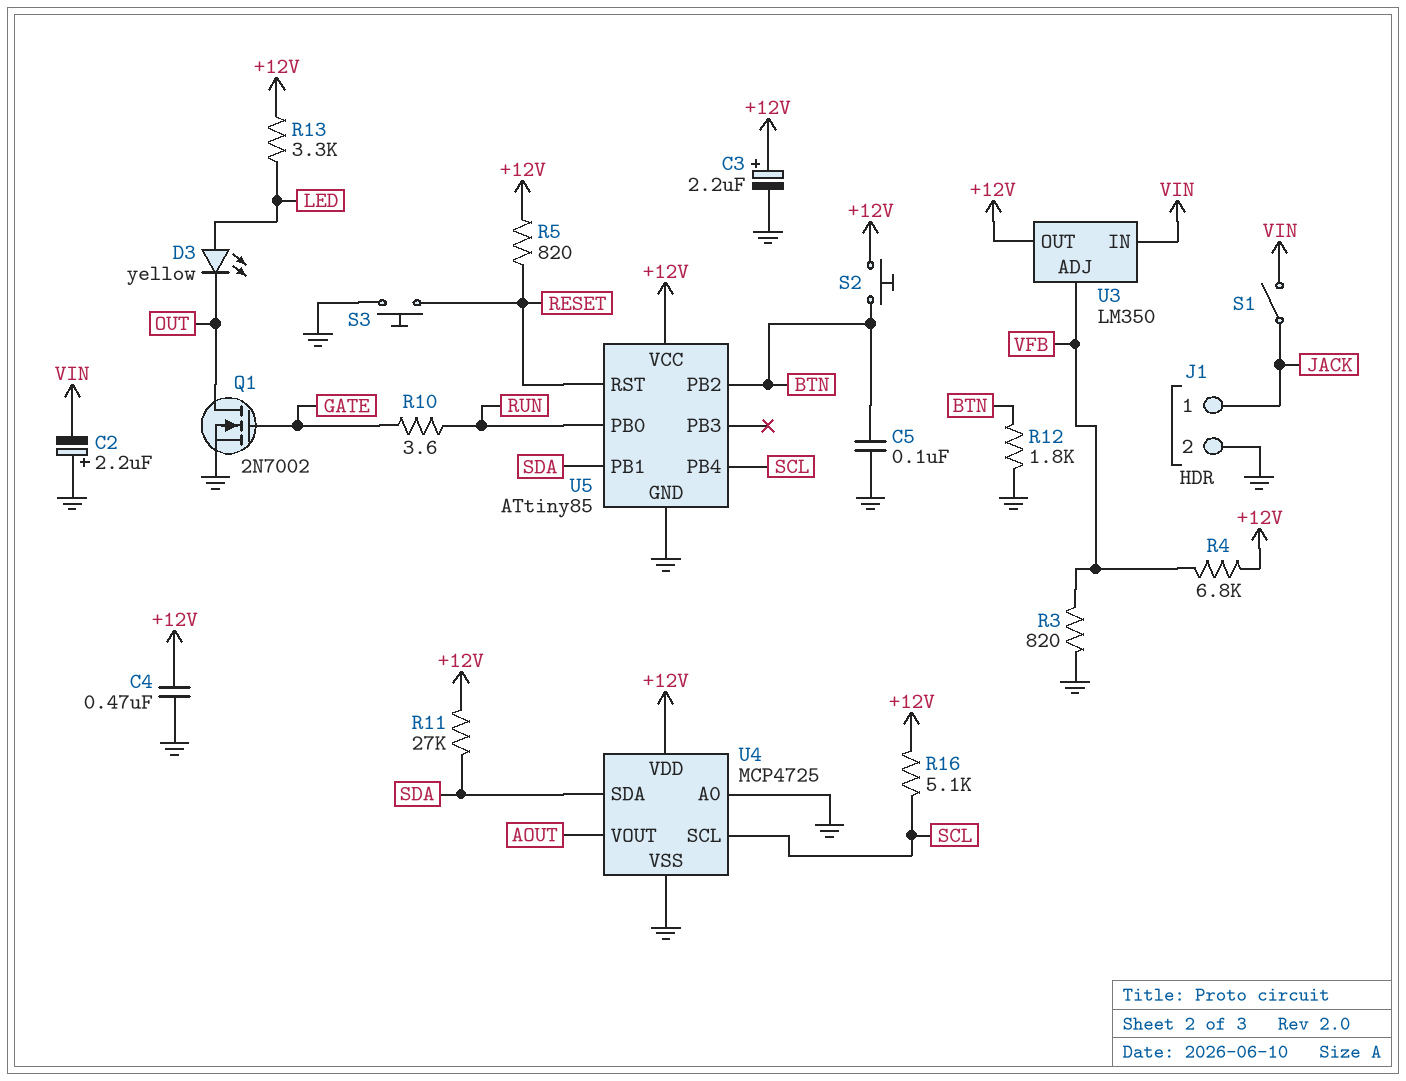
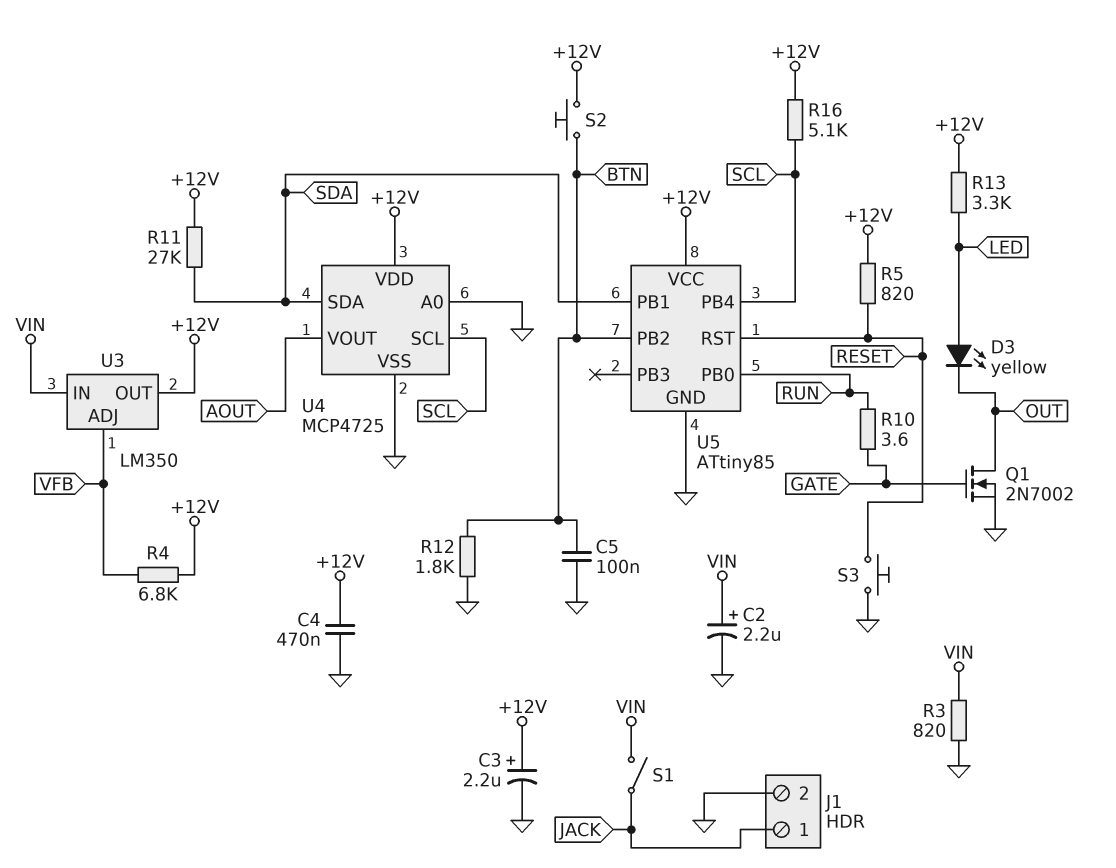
C2: 2.2uF (plus GND, minus VIN) -> 2.2uF (plus VIN, minus GND)
R3: 820 (GND, VFB) -> 820 (GND, VIN)

